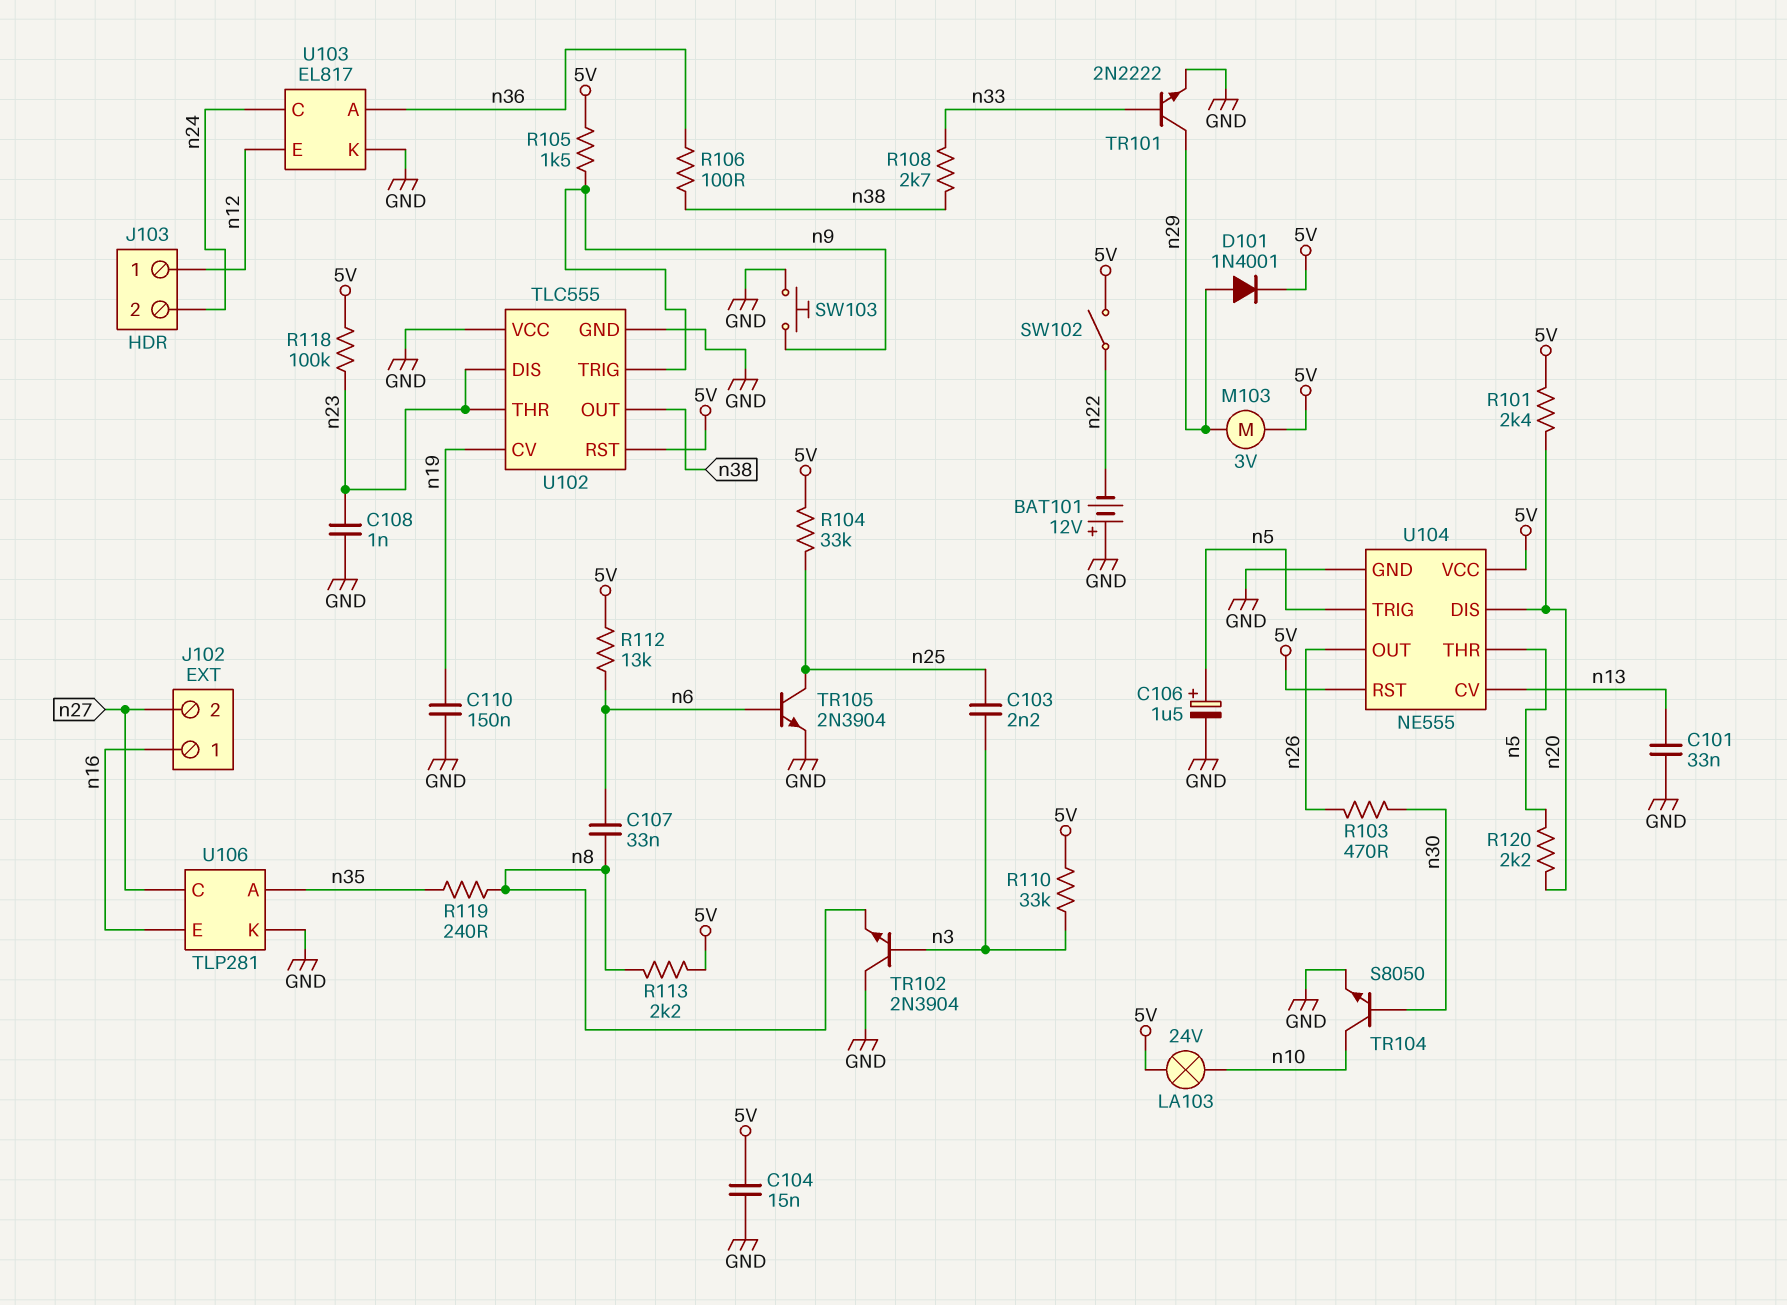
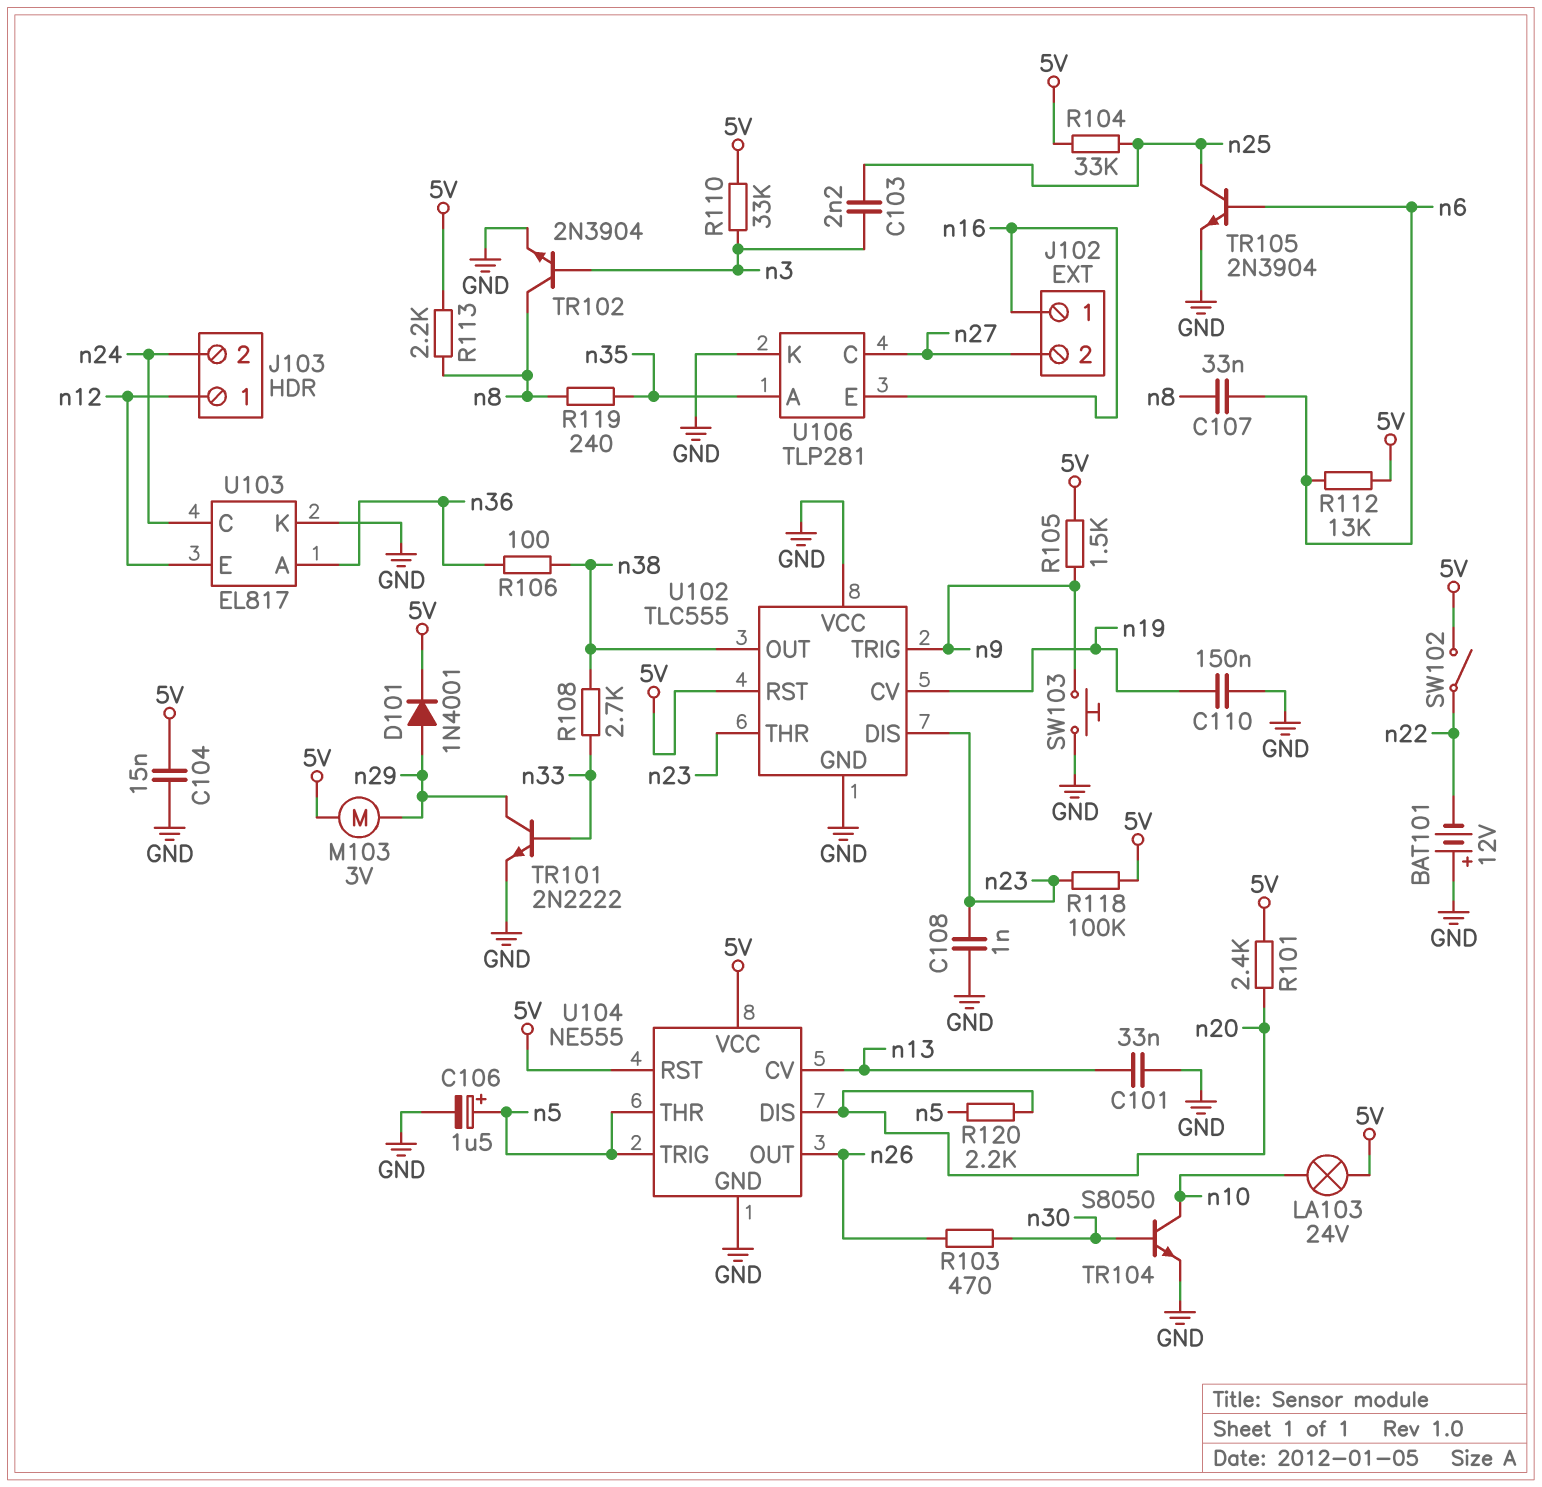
TR102: NPN 2N3904 (B n3, C GND, E n8) -> NPN 2N3904 (B n3, C n8, E GND)

